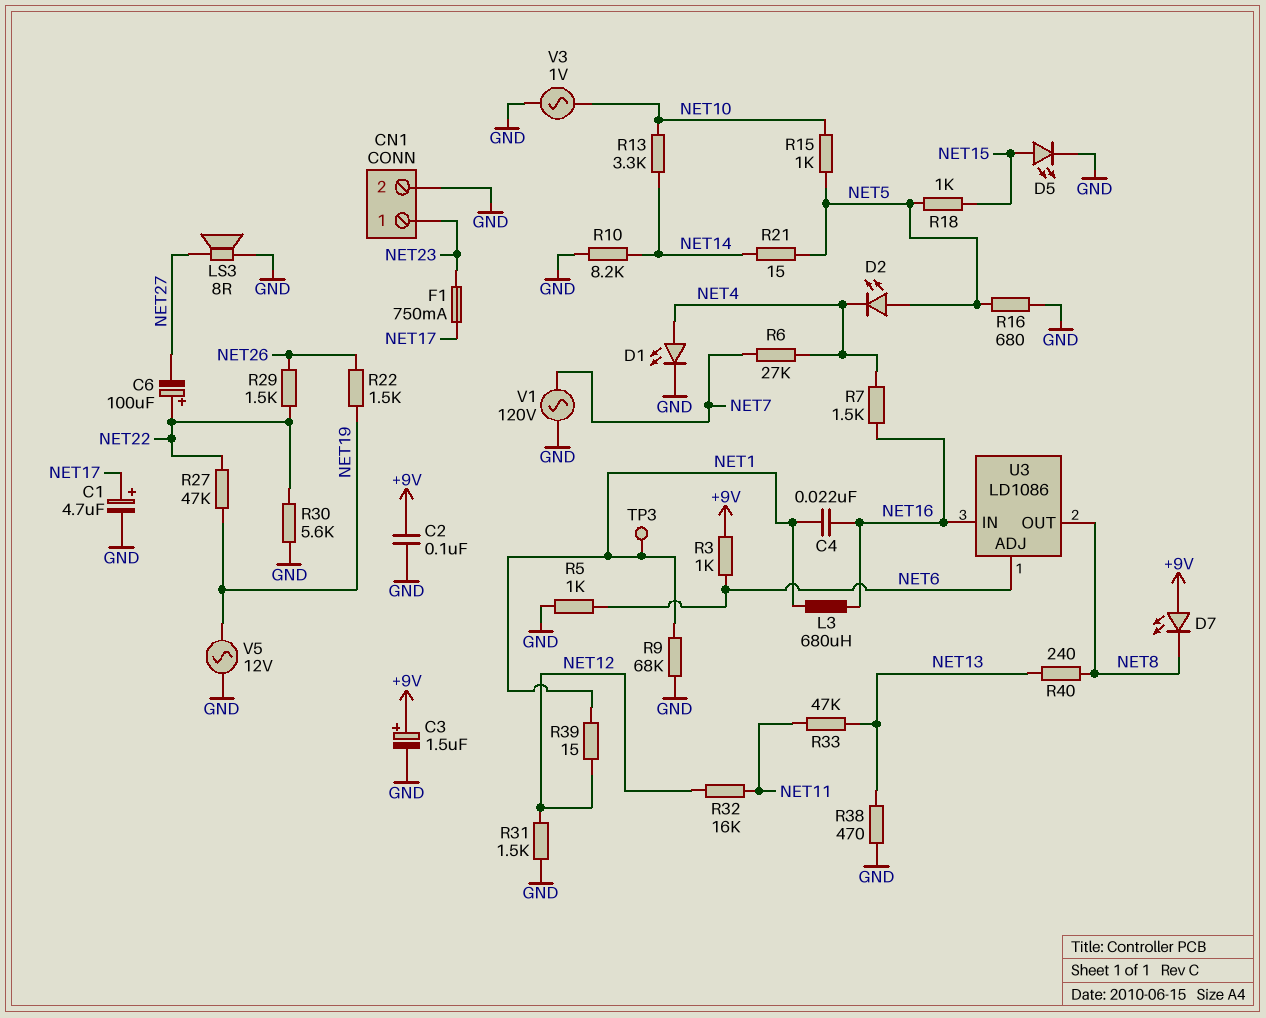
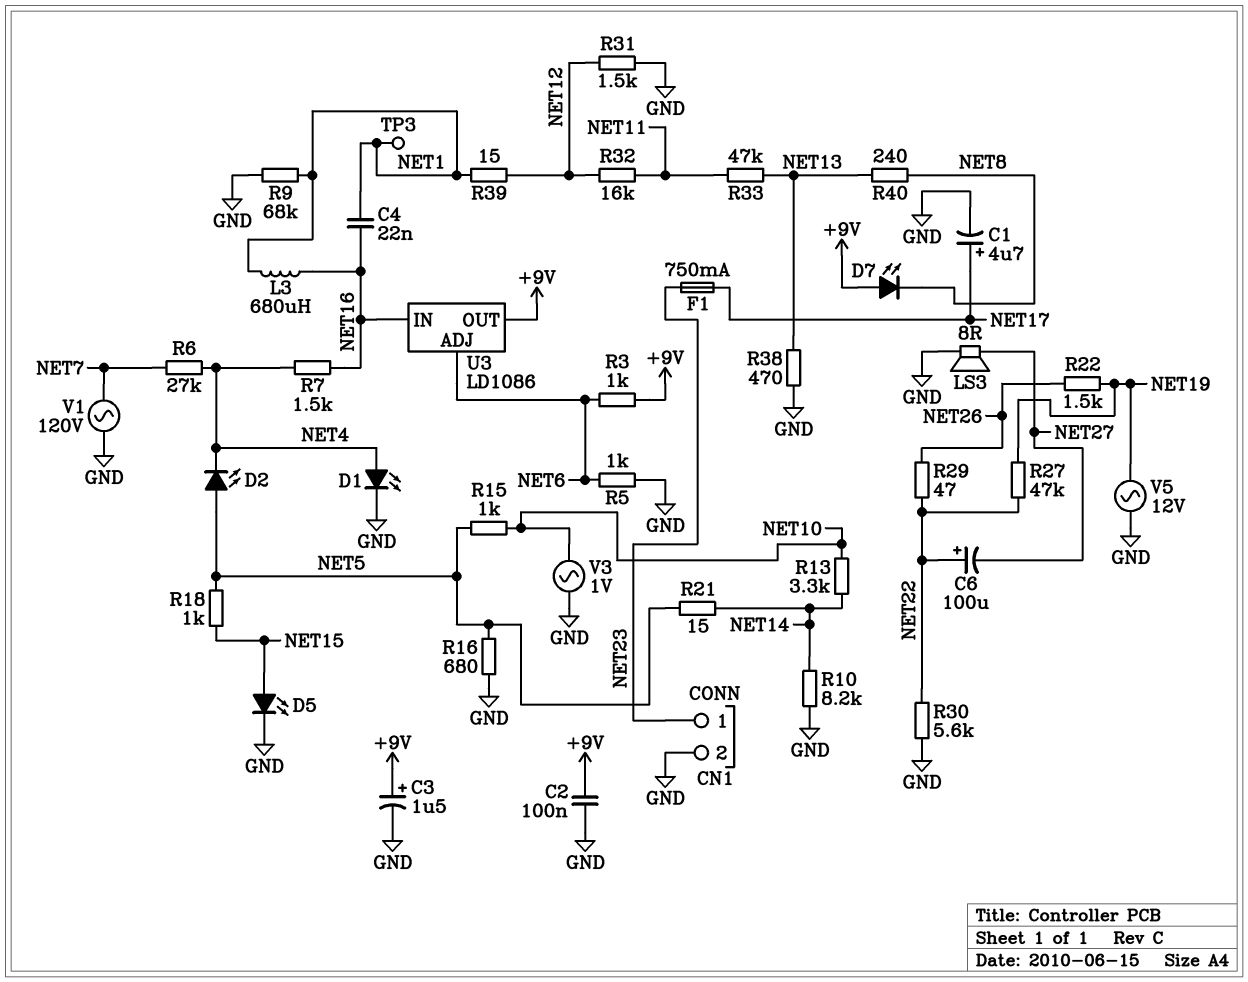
R29: 1.5k (NET22, NET26) -> 47 (NET22, NET26)
U3 pin OUT: NET8 -> +9V

